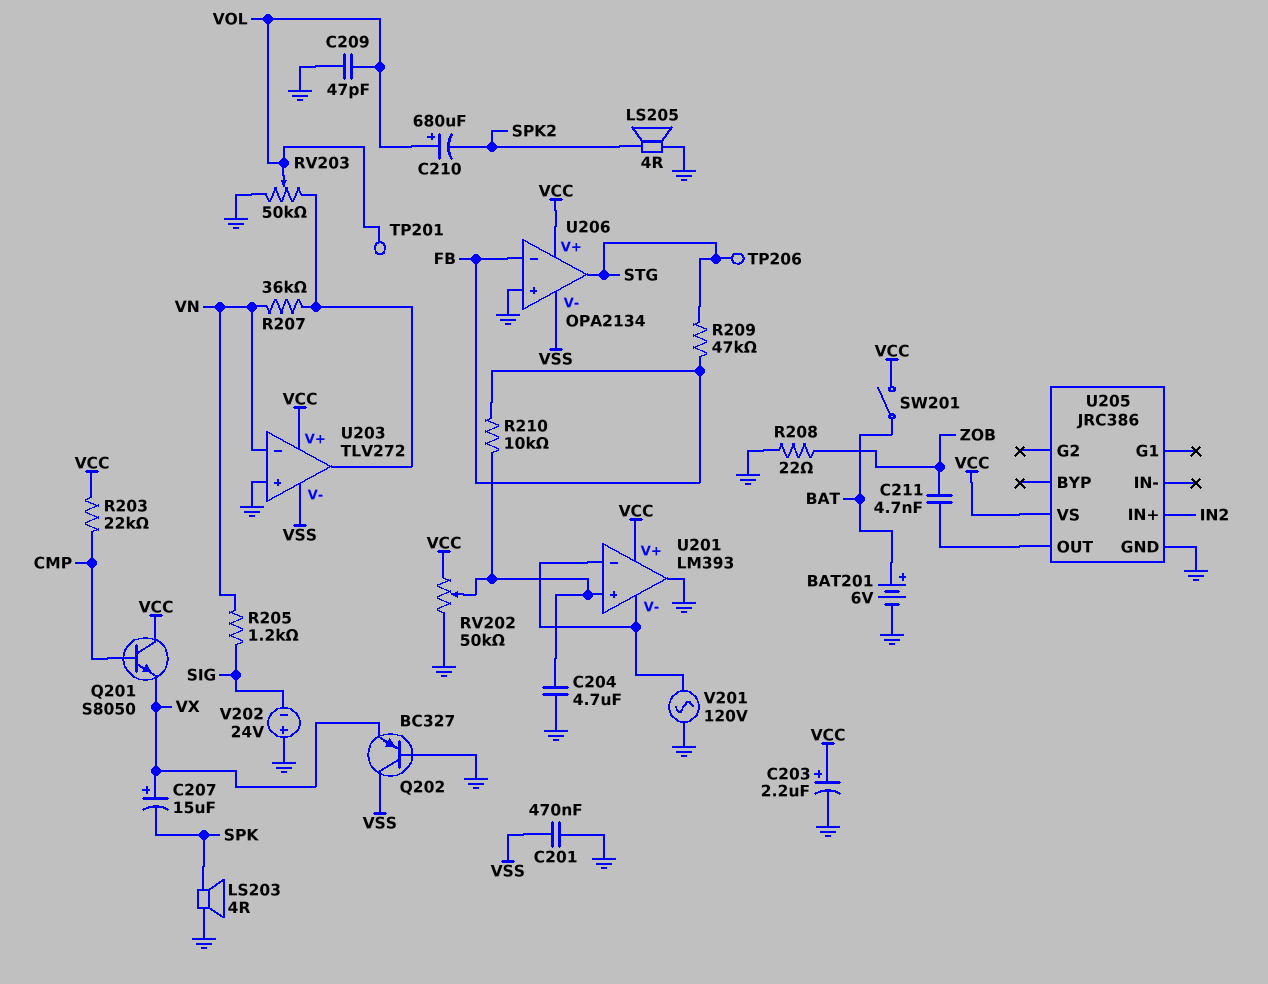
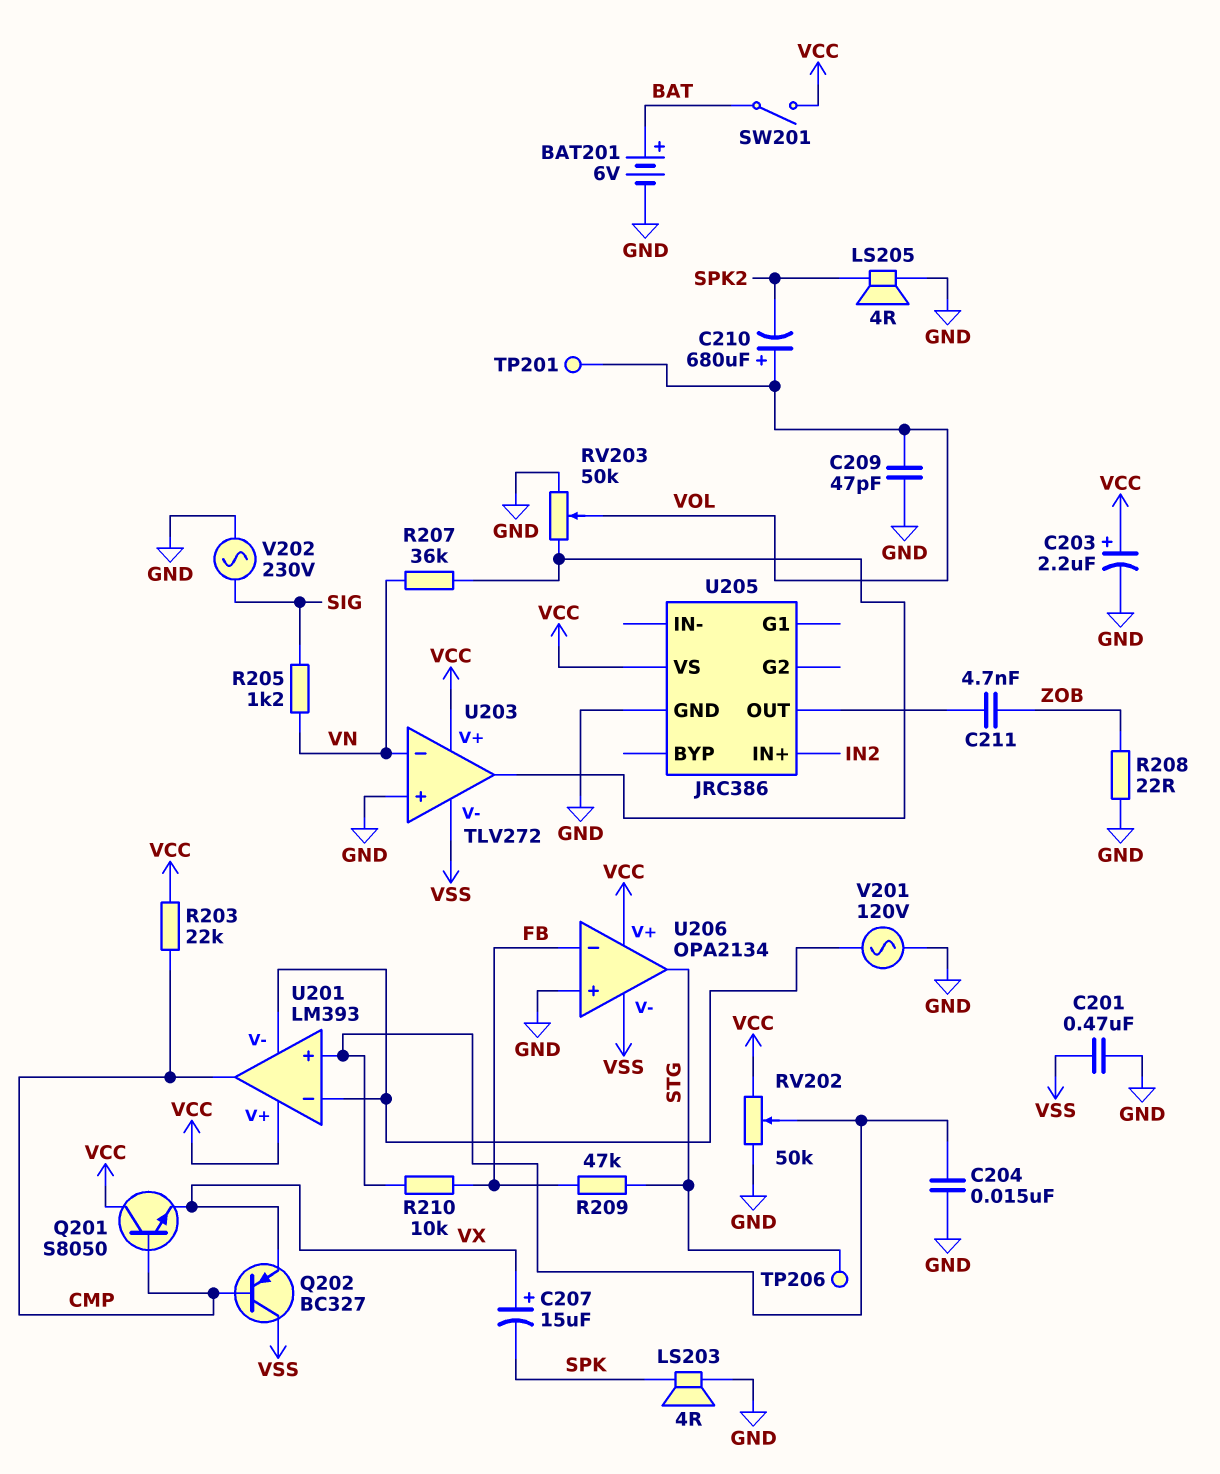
C204: 4.7uF (GND, U201/in+) -> 15nF (GND, U201/in+)
Q202: PNP BC327 (B GND, C VSS, E VX) -> PNP BC327 (B CMP, C VSS, E VX)
U201 pin out: GND -> CMP
V202: 24V (plus GND, minus SIG) -> AC 230V (GND, SIG)

